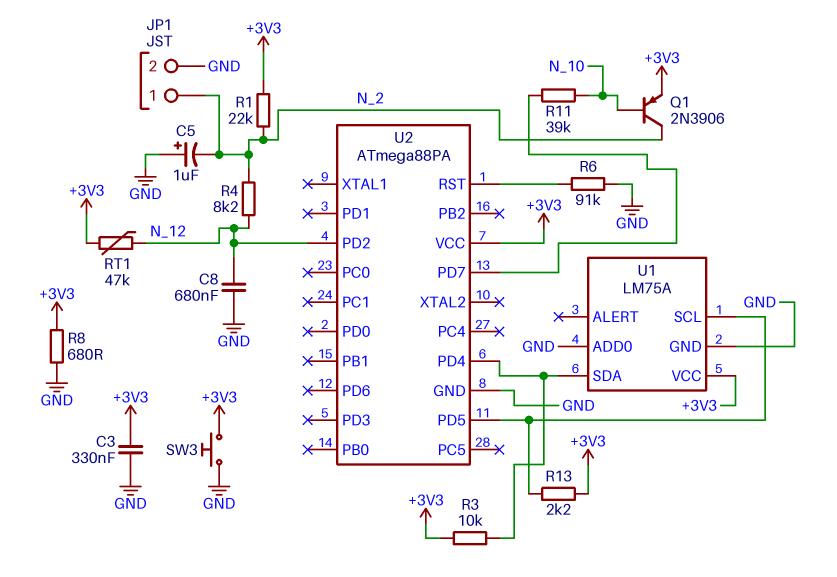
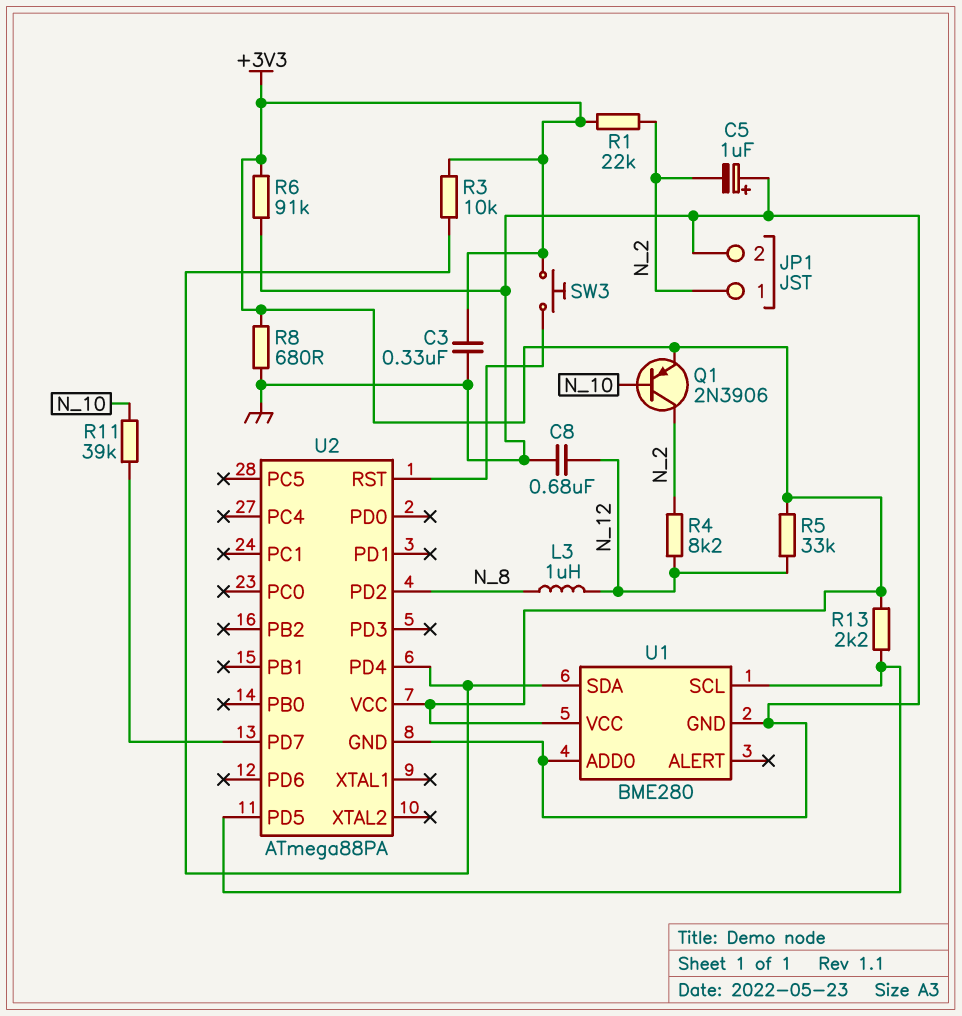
L3: none -> 1uH (N_8, N_12)
R5: none -> 33k (+3V3, N_12)
R6: 91k (GND, U2/RST) -> 91k (+3V3, GND)
RT1: 47k (+3V3, N_12) -> none
SW3: button (+3V3, GND) -> button (+3V3, U2/RST)
U1: LM75A -> BME280
U2 pin PD2: N_12 -> N_8

